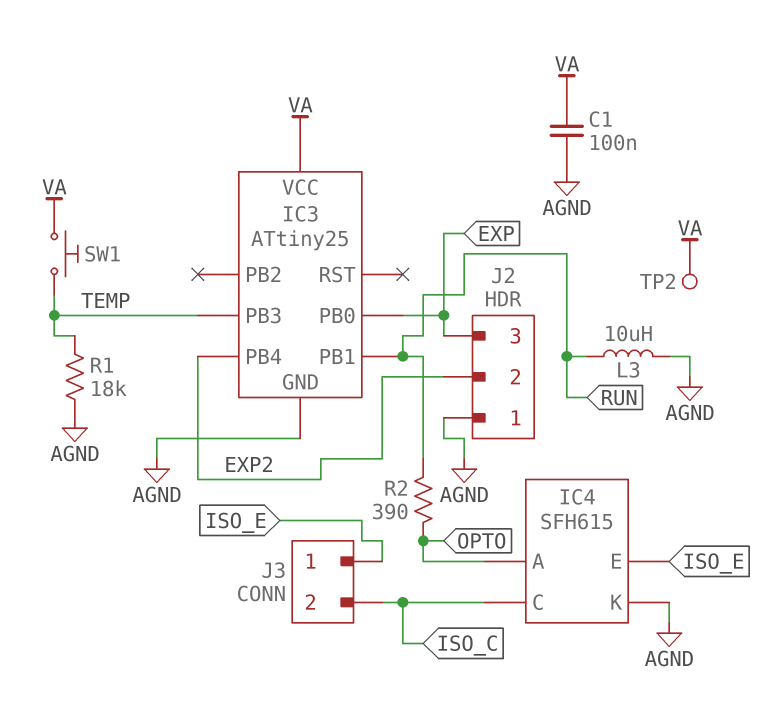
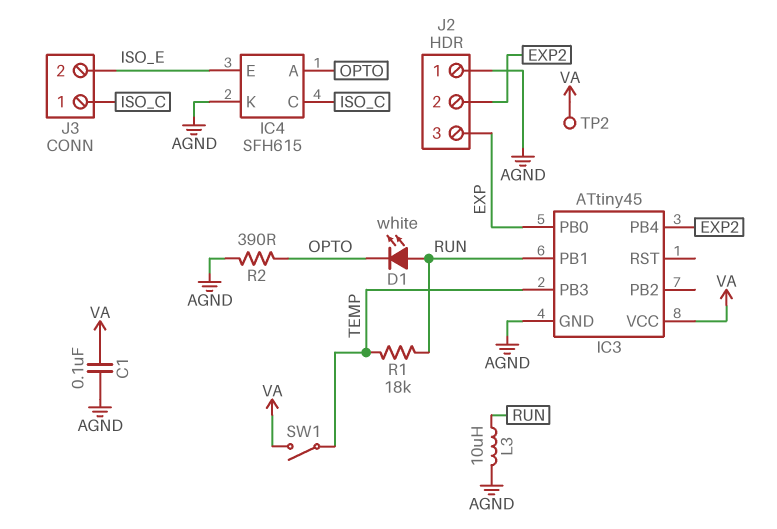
D1: none -> LED white (A RUN, K OPTO)
IC3: ATtiny25 -> ATtiny45
J3 pin 1: ISO_E -> ISO_C
J3 pin 2: ISO_C -> ISO_E
R1: 18k (AGND, TEMP) -> 18k (RUN, TEMP)
R2: 390 (OPTO, RUN) -> 390 (AGND, OPTO)
SW1: button (TEMP, VA) -> switch (TEMP, VA)

